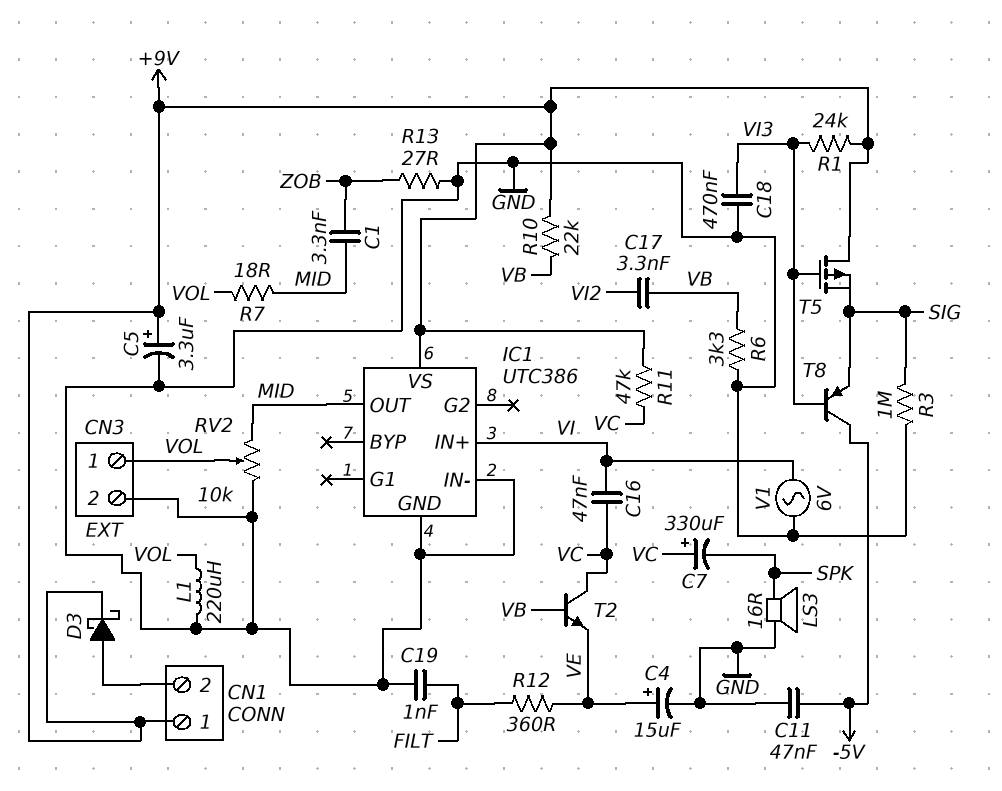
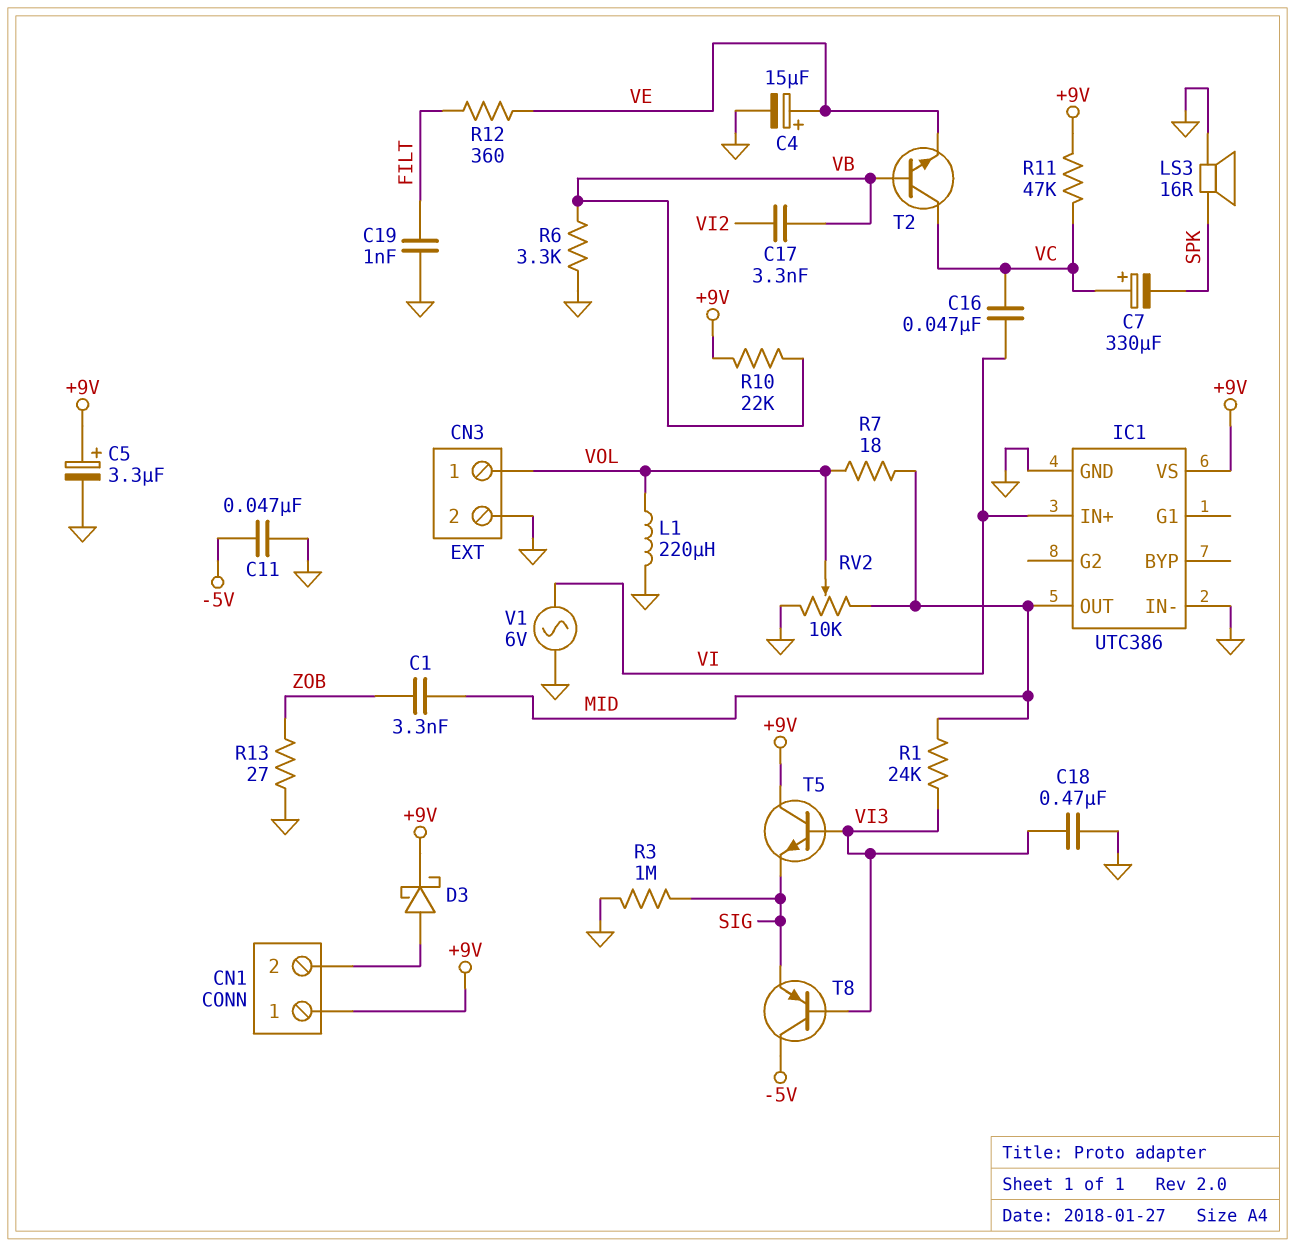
R1: 24k (+9V, VI3) -> 24k (MID, VI3)
T5: PMOS (G VI3, D +9V, S SIG) -> NPN (B VI3, C +9V, E SIG)

